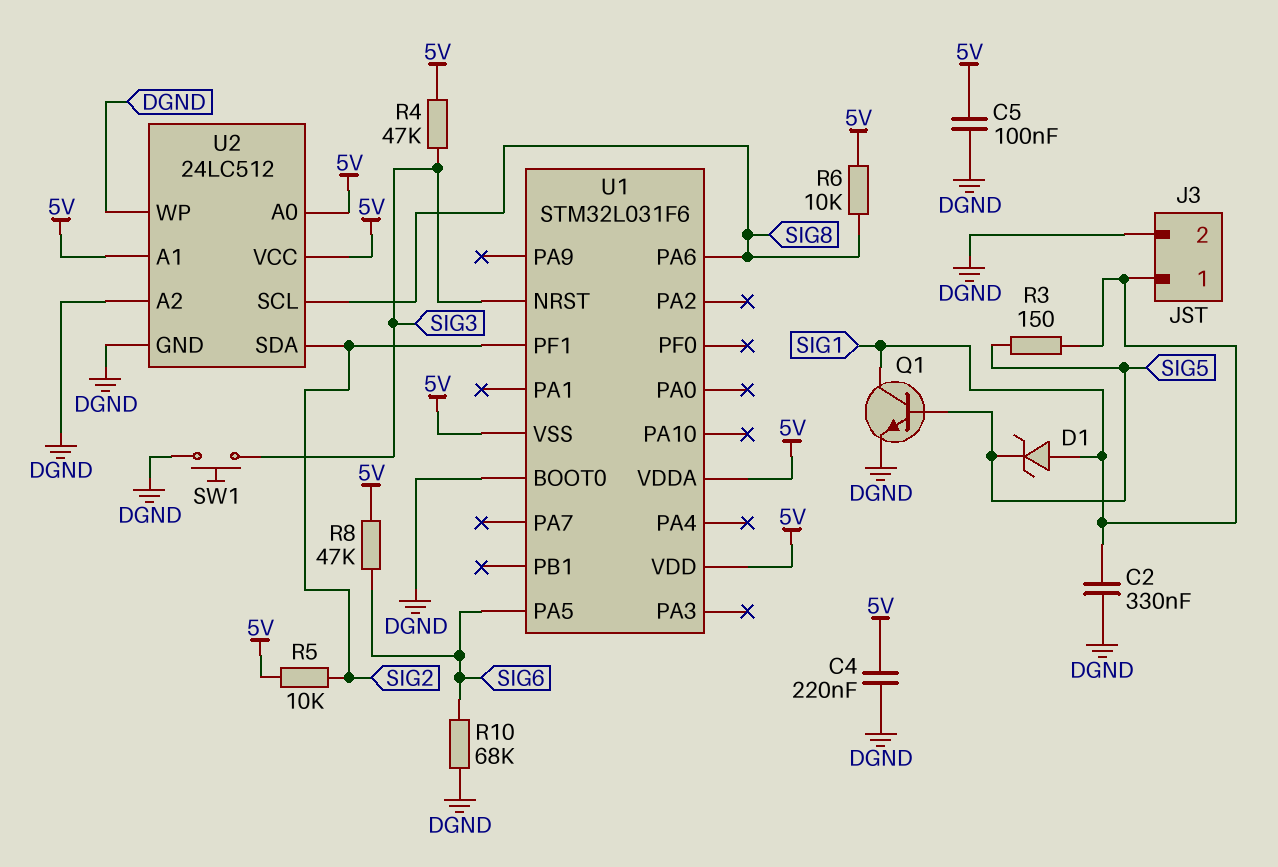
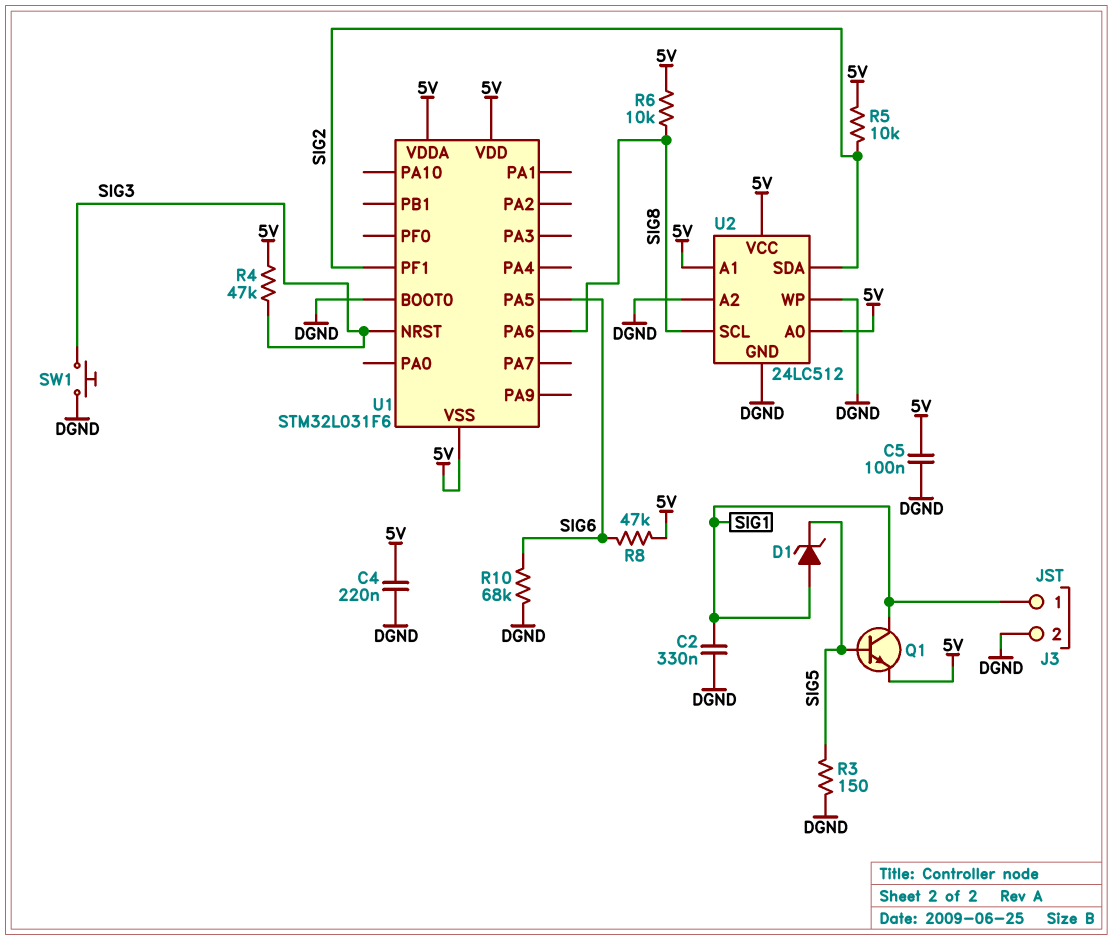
Q1: NPN (B SIG5, C SIG1, E DGND) -> NPN (B SIG5, C SIG1, E 5V)
R3: 150 (SIG1, SIG5) -> 150 (DGND, SIG5)

